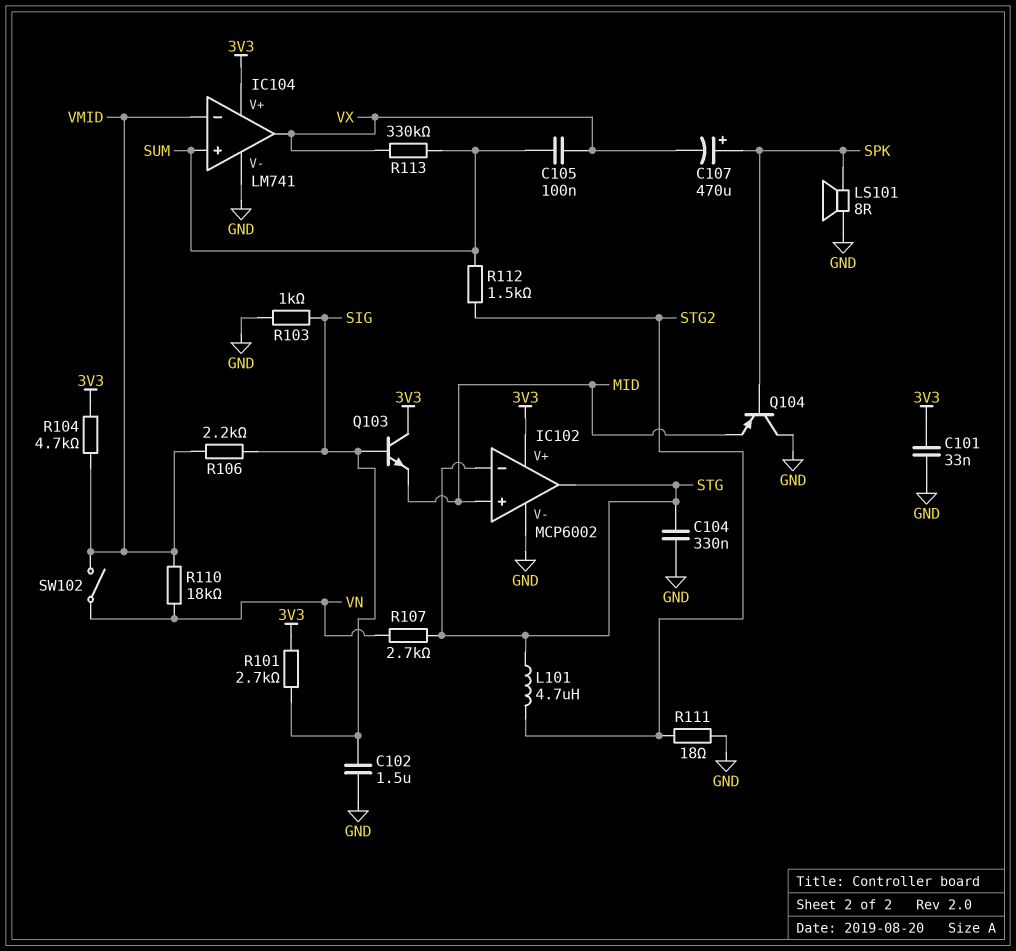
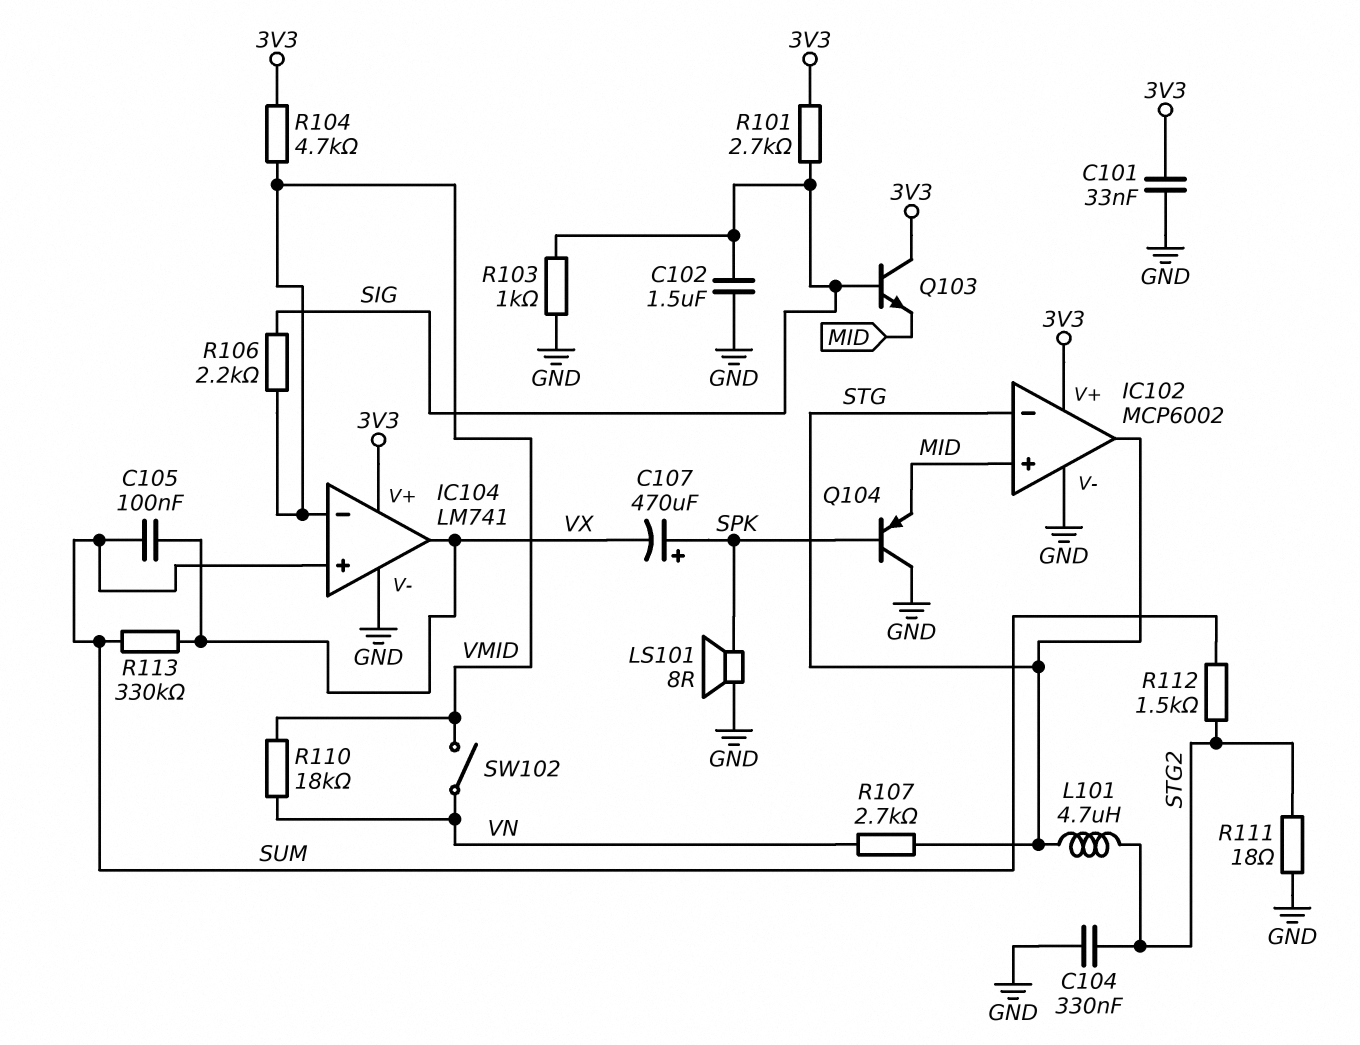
C104: 330nF (GND, STG) -> 330nF (GND, STG2)

